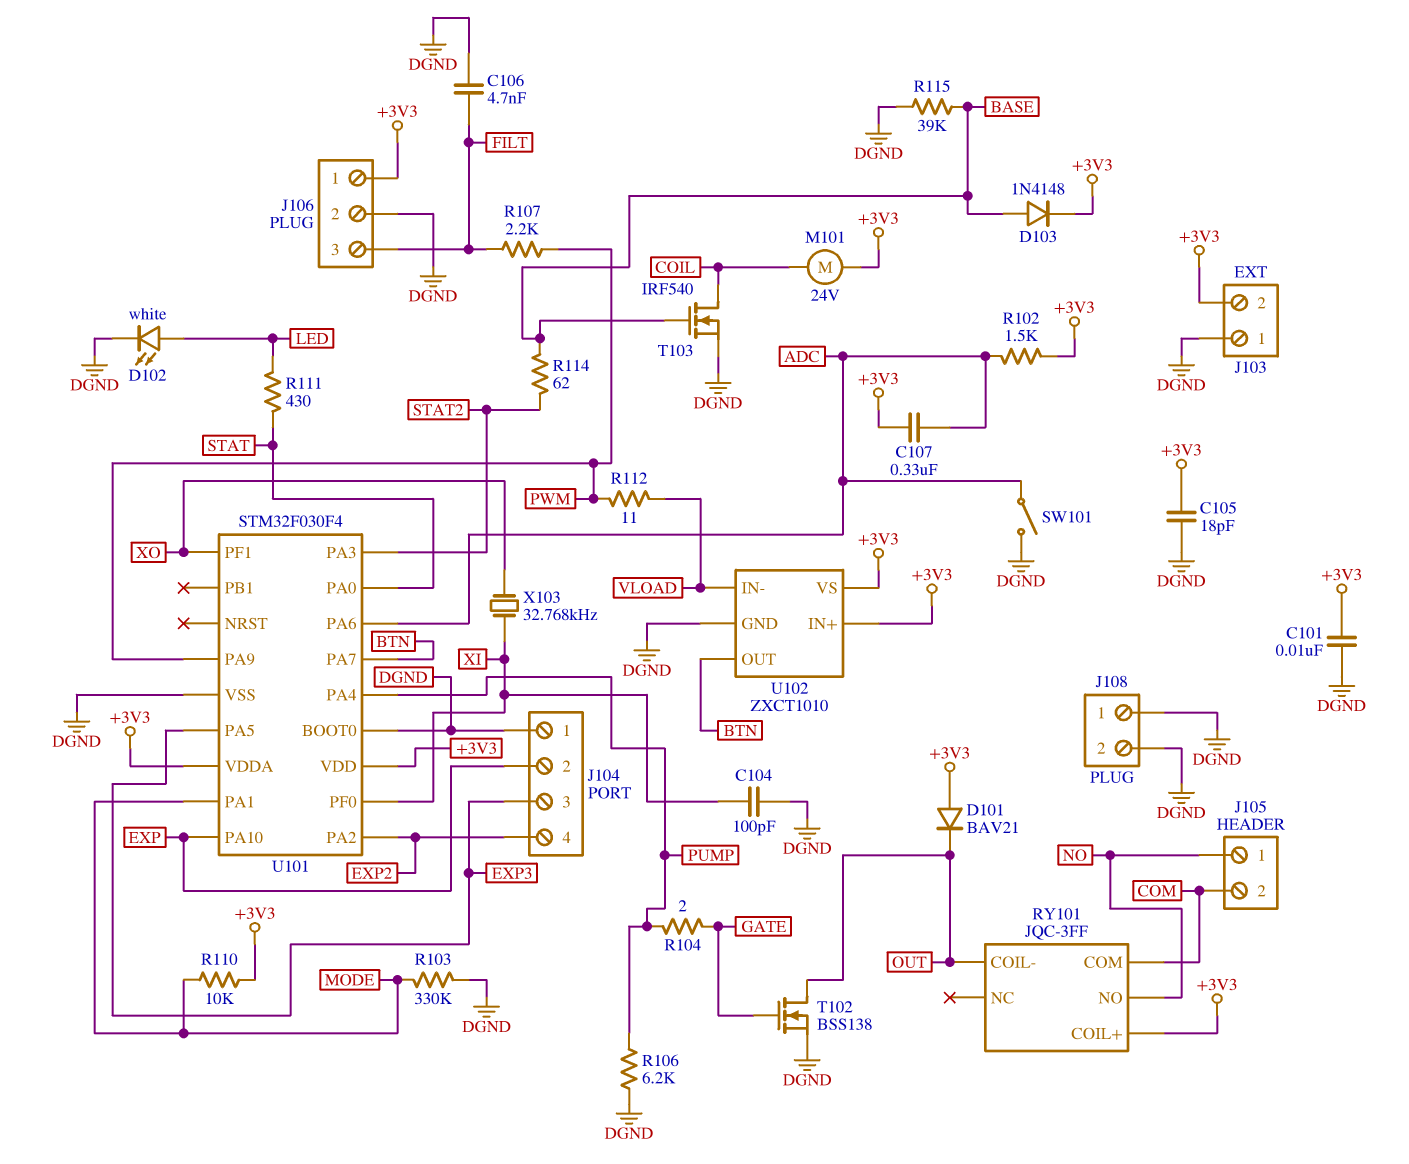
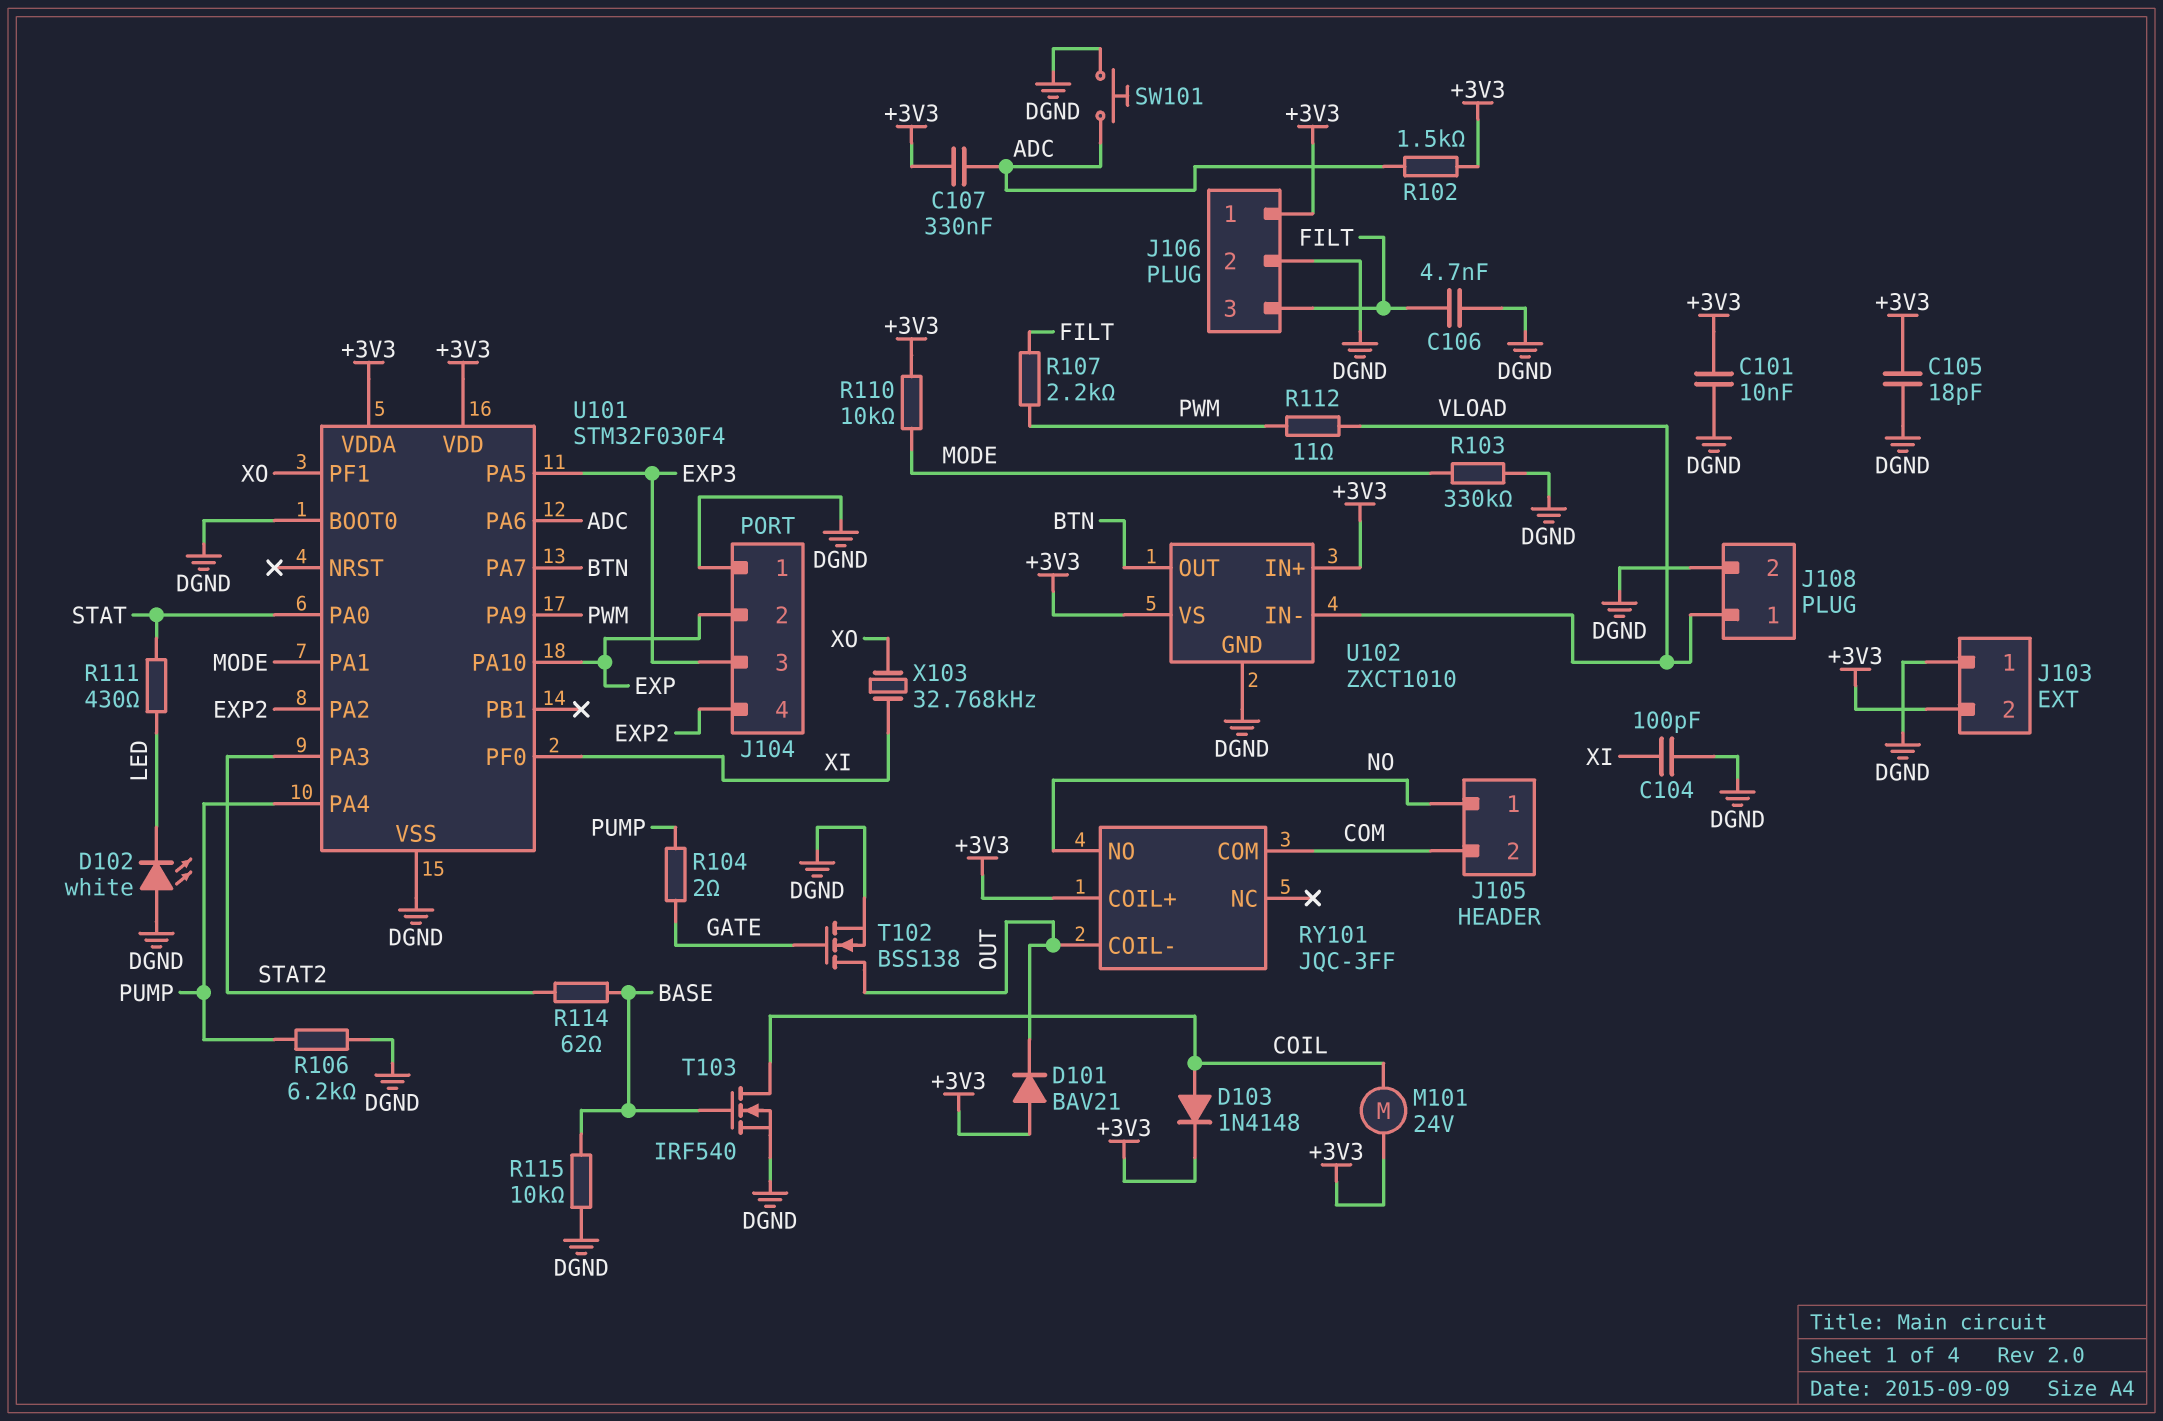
D102: LED white (A LED, K DGND) -> LED white (A DGND, K LED)
D103: diode 1N4148 (A BASE, K +3V3) -> diode 1N4148 (A COIL, K +3V3)
J108 pin 1: DGND -> VLOAD
R115: 39k (BASE, DGND) -> 10k (BASE, DGND)
SW101: switch (ADC, DGND) -> button (ADC, DGND)

